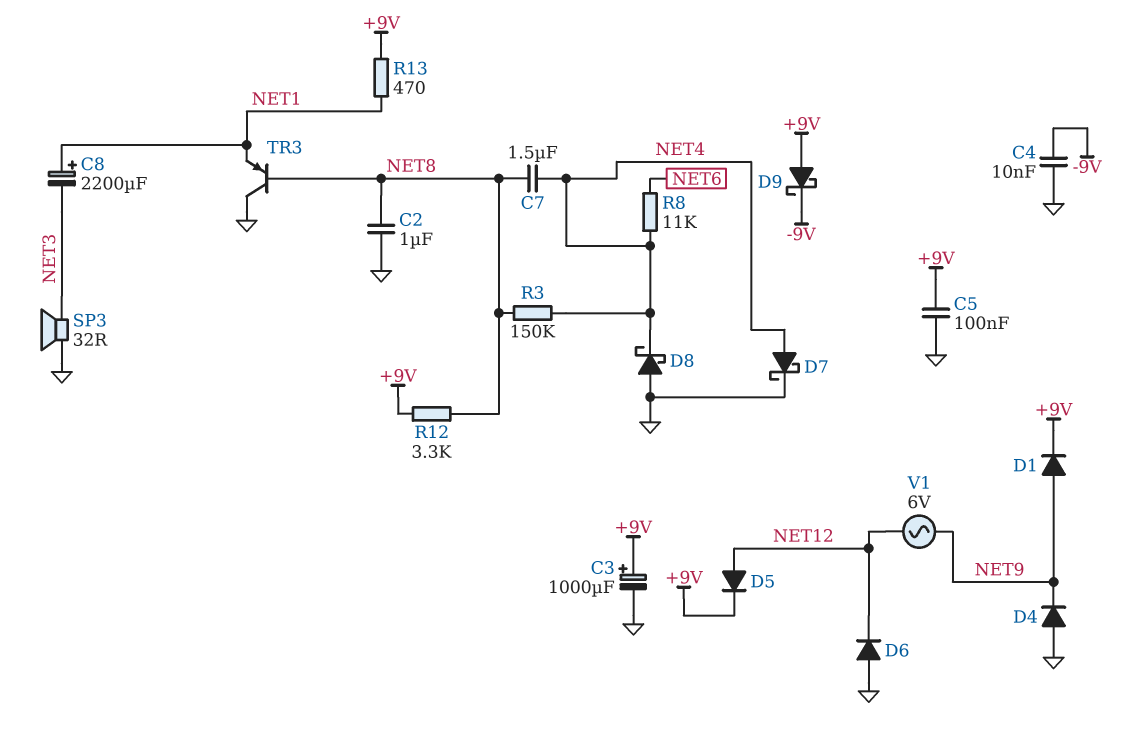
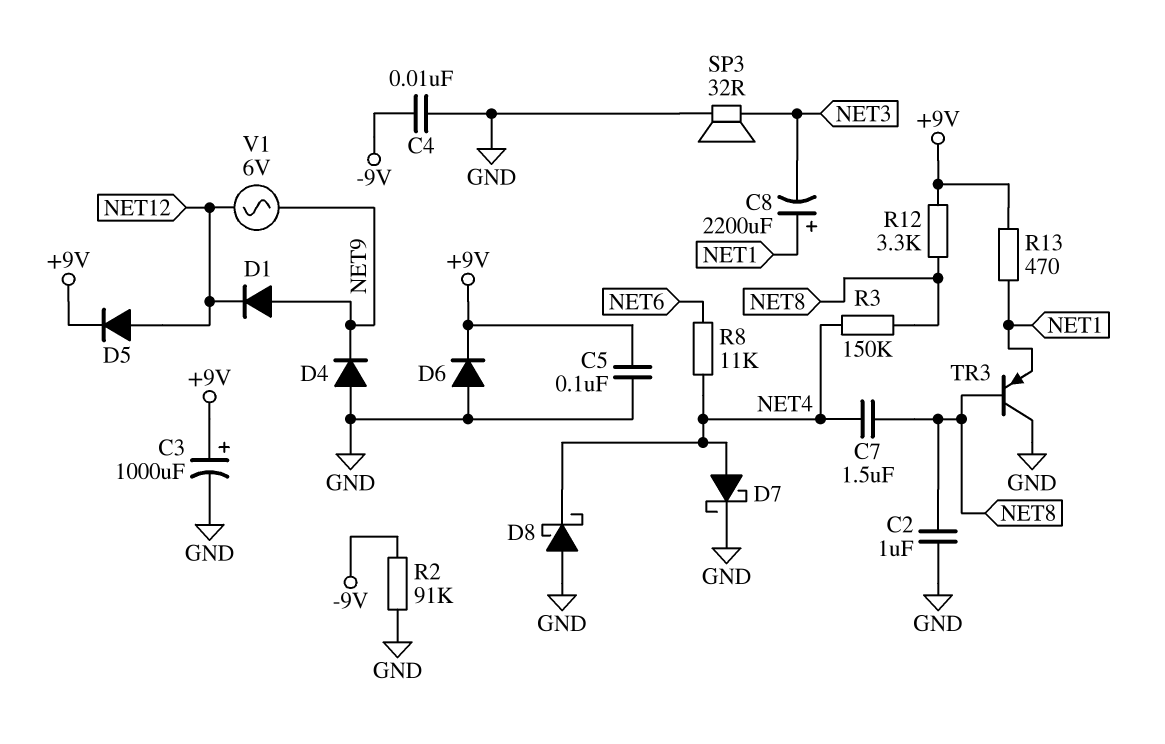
D1: diode (A NET9, K +9V) -> diode (A NET9, K NET12)
D6: diode (A GND, K NET12) -> diode (A GND, K +9V)
D9: schottky (A +9V, K -9V) -> none
R2: none -> 91k (-9V, GND)

